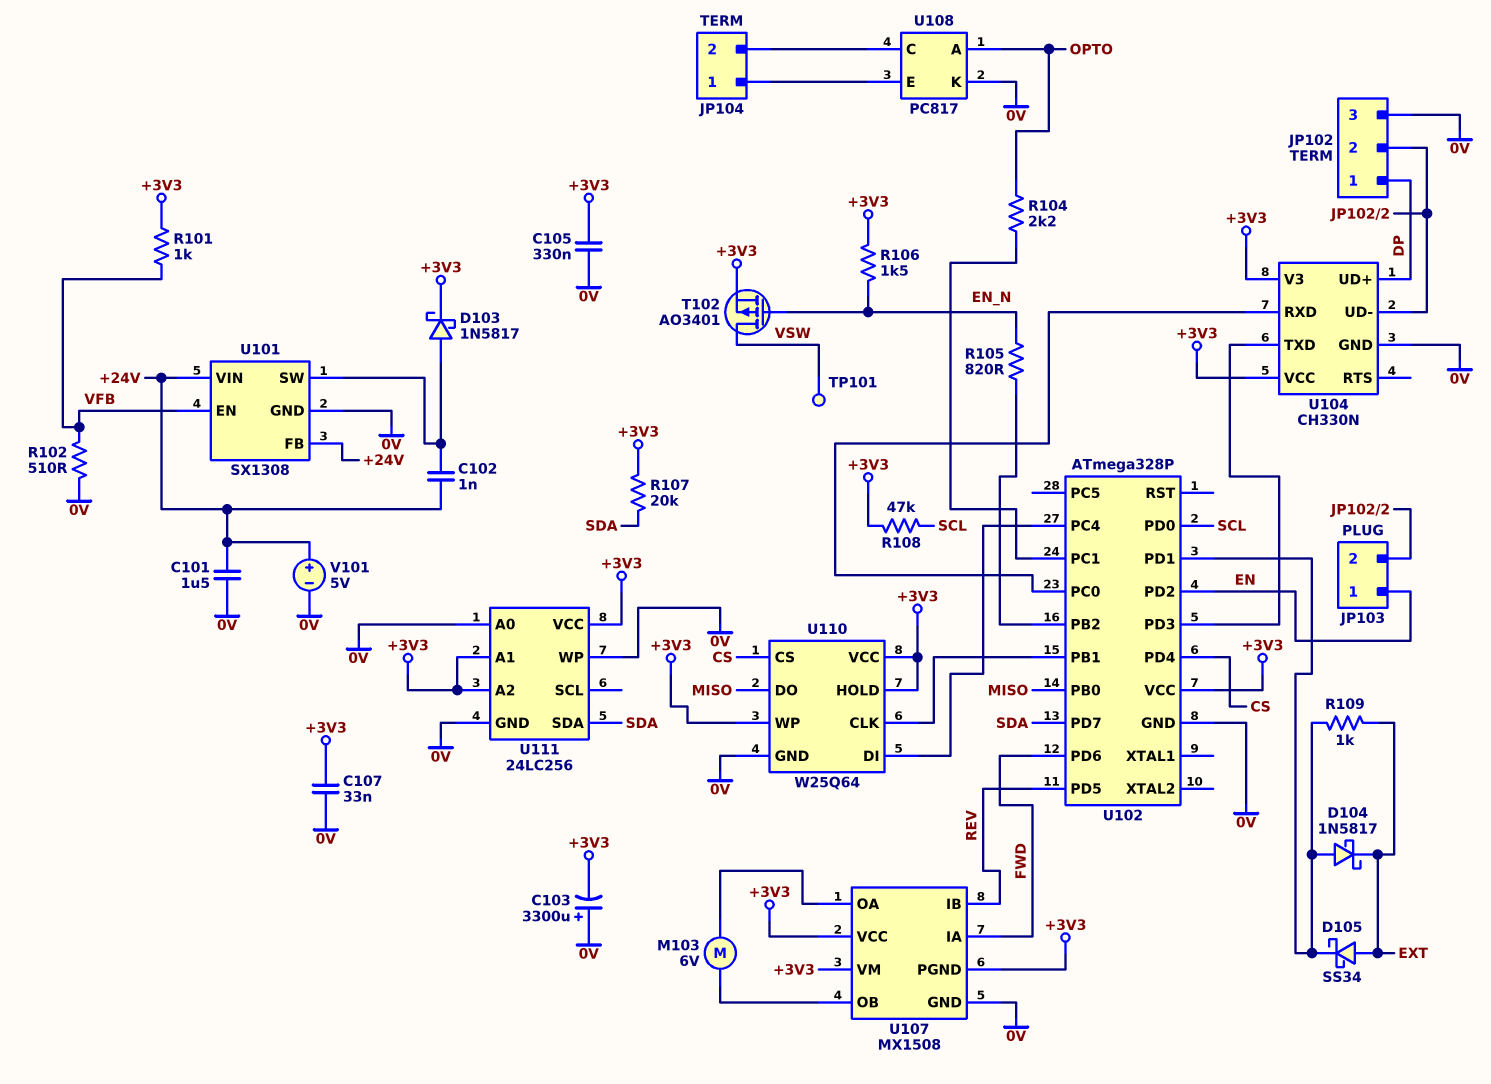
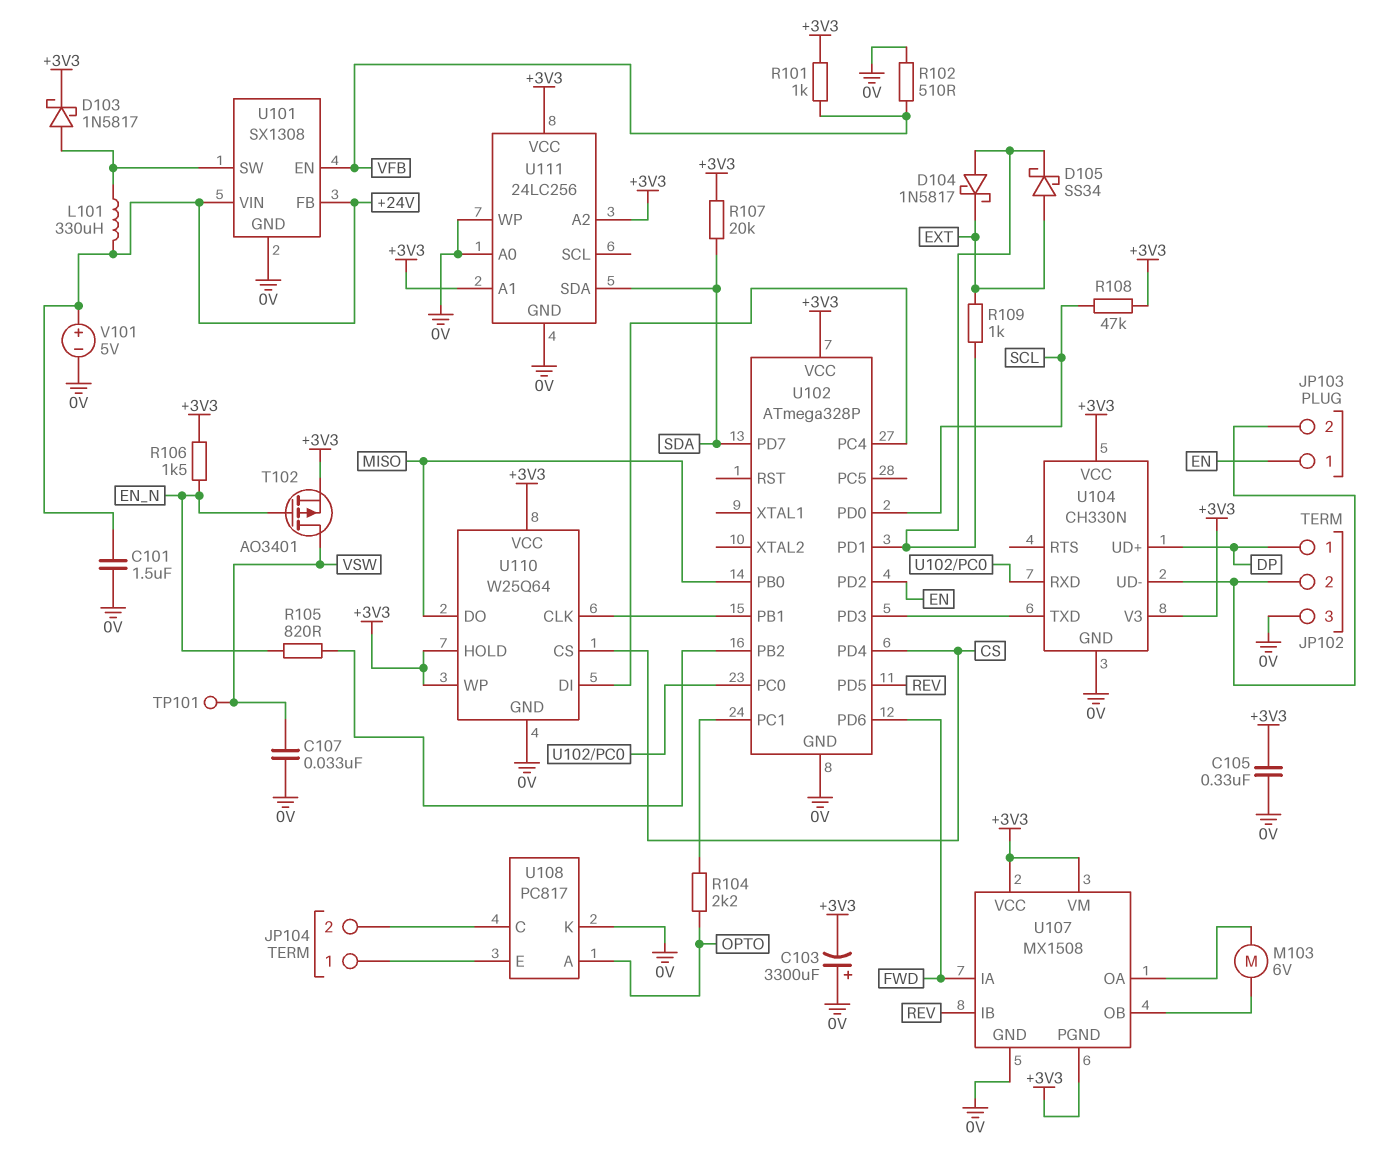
C102: 1nF (+24V, U101/SW) -> none
C107: 33nF (+3V3, 0V) -> 33nF (0V, VSW)
L101: none -> 330uH (+24V, U101/SW)

